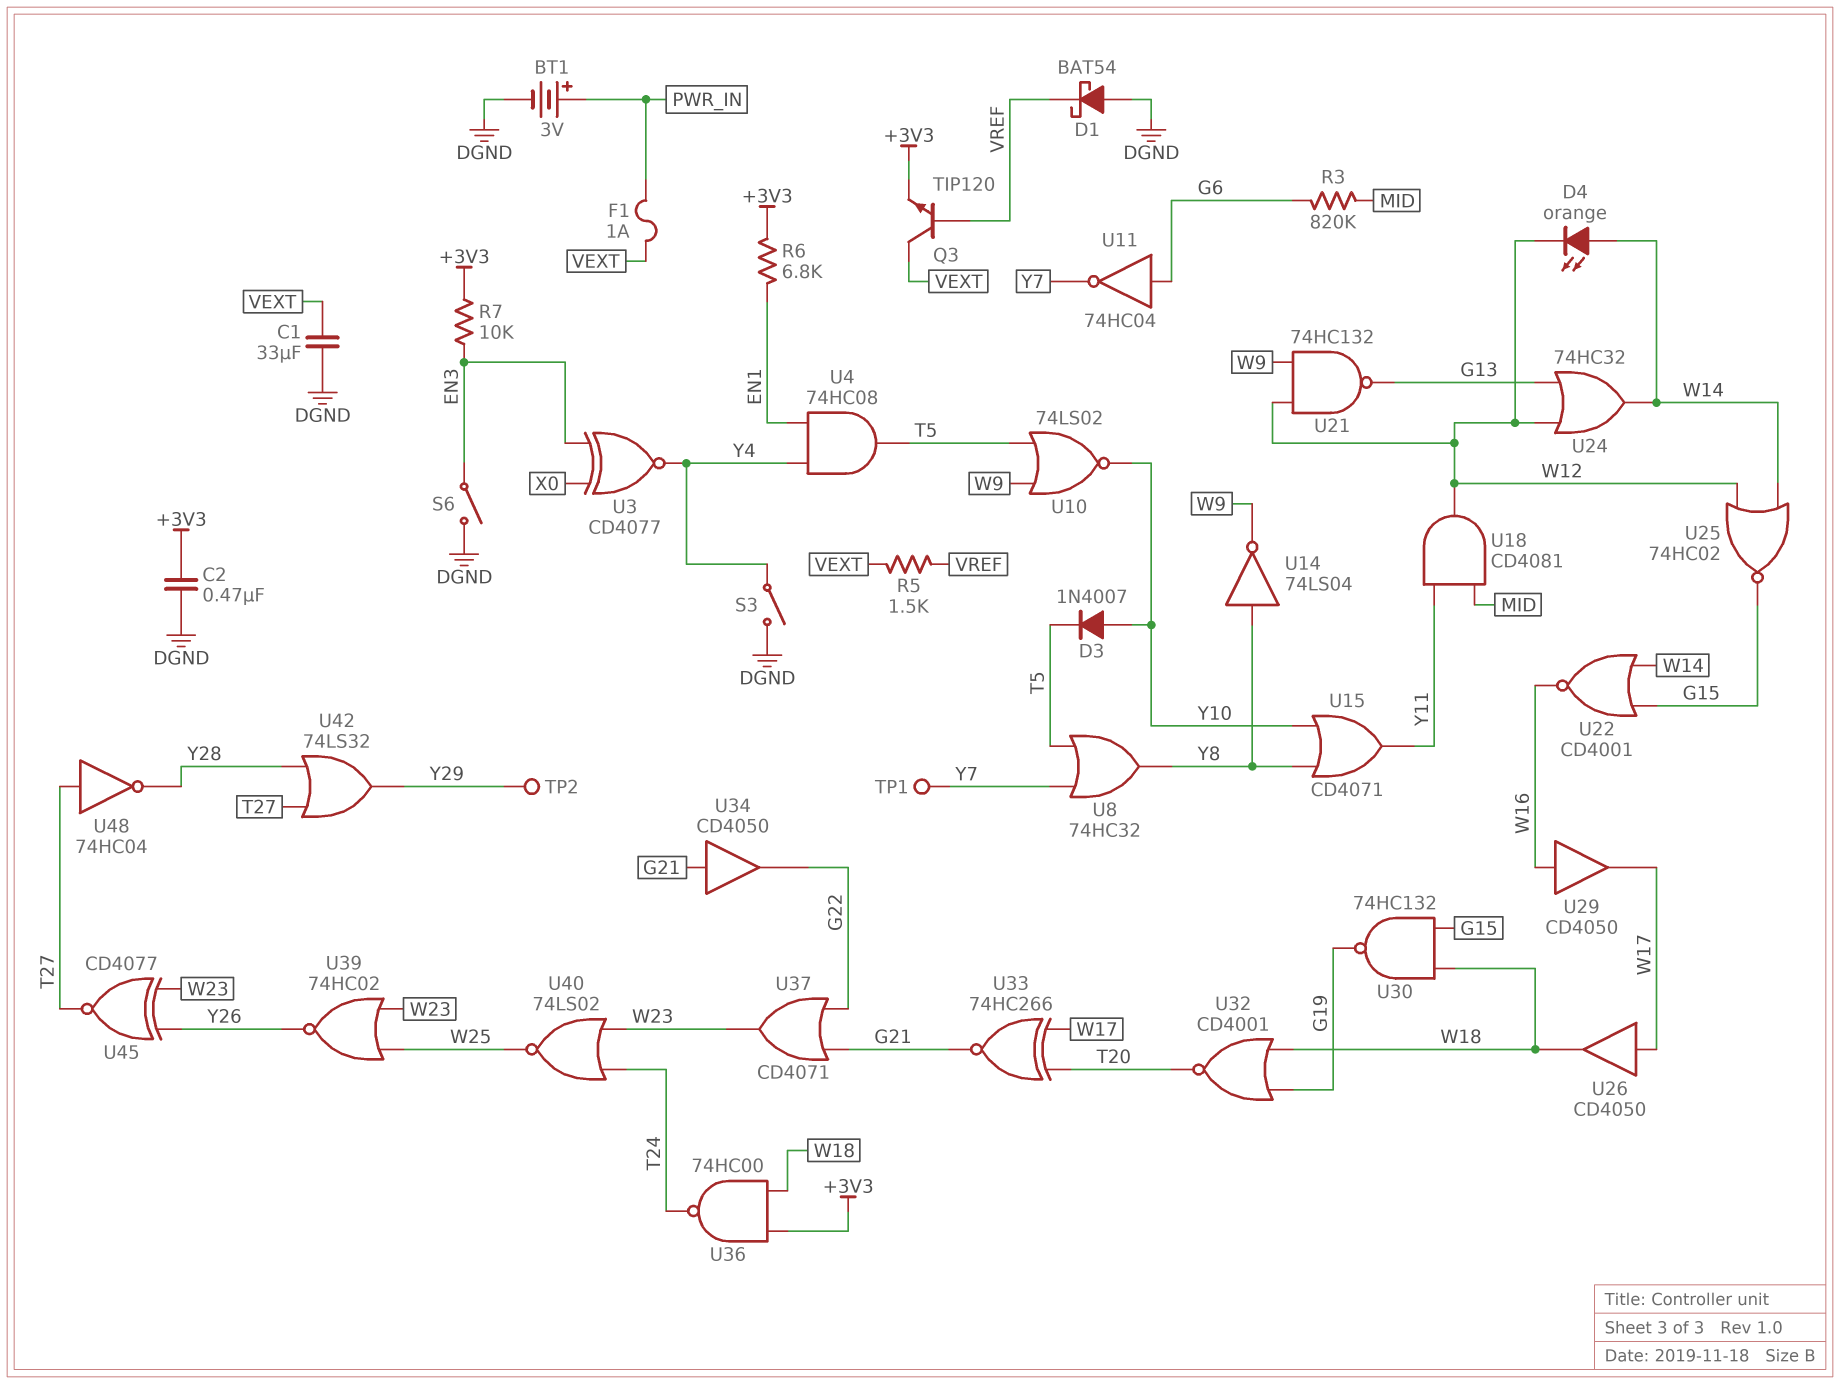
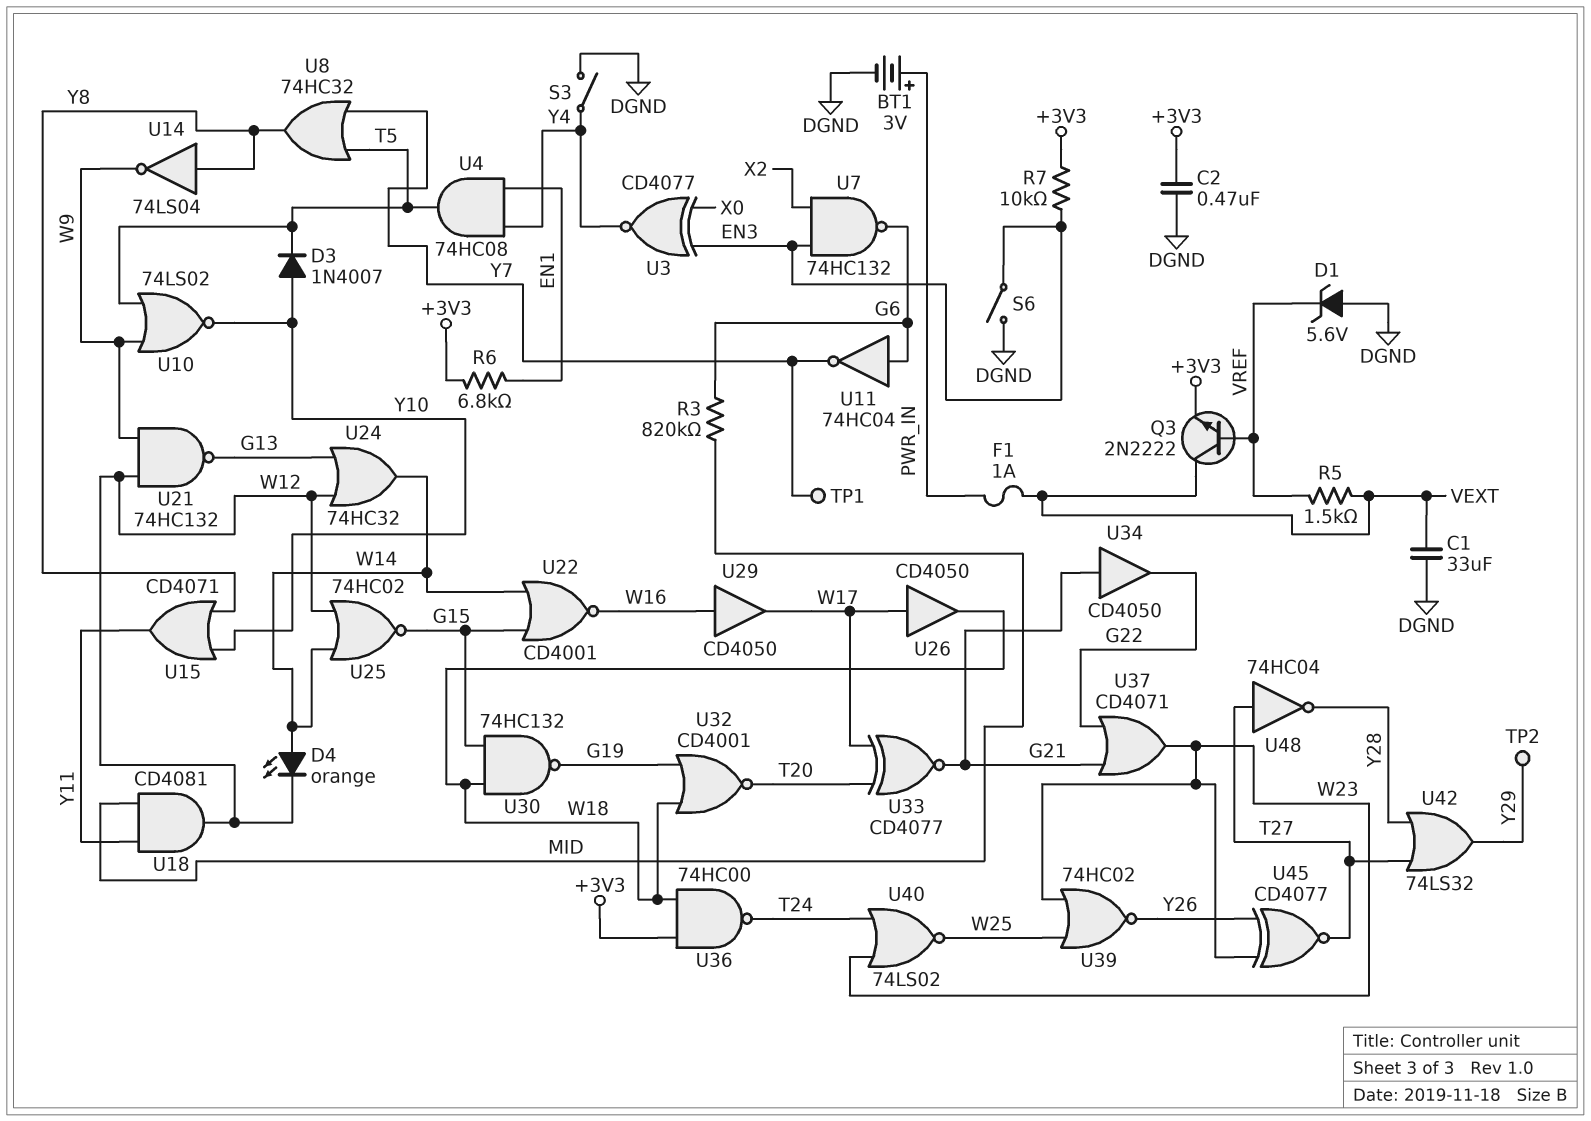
D1: schottky BAT54 (A DGND, K VREF) -> zener 5.6V (A DGND, K VREF)
Q3: NPN TIP120 (B VREF, C VEXT, E +3V3) -> NPN 2N2222 (B VREF, C VEXT, E +3V3)
U7: none -> NAND 74HC132 (in EN3, in X2, out G6)
U33: XNOR 74HC266 (in T20, in W17, out G21) -> XNOR CD4077 (in T20, in W17, out G21)

